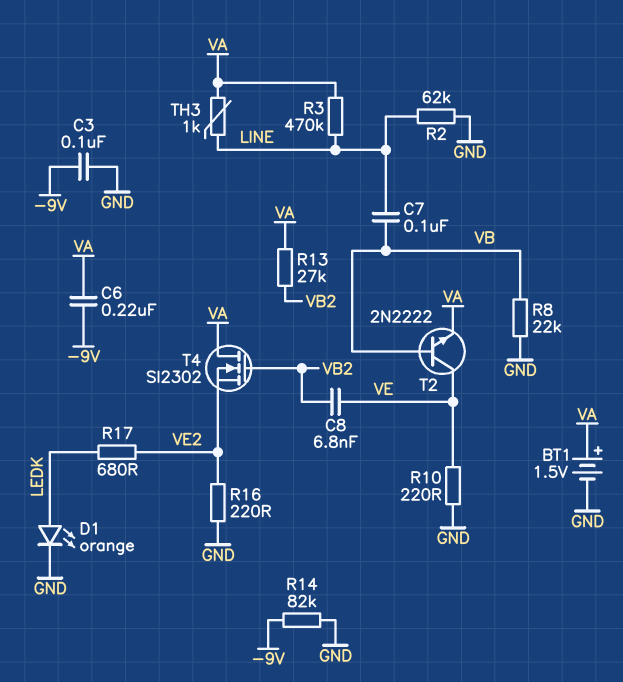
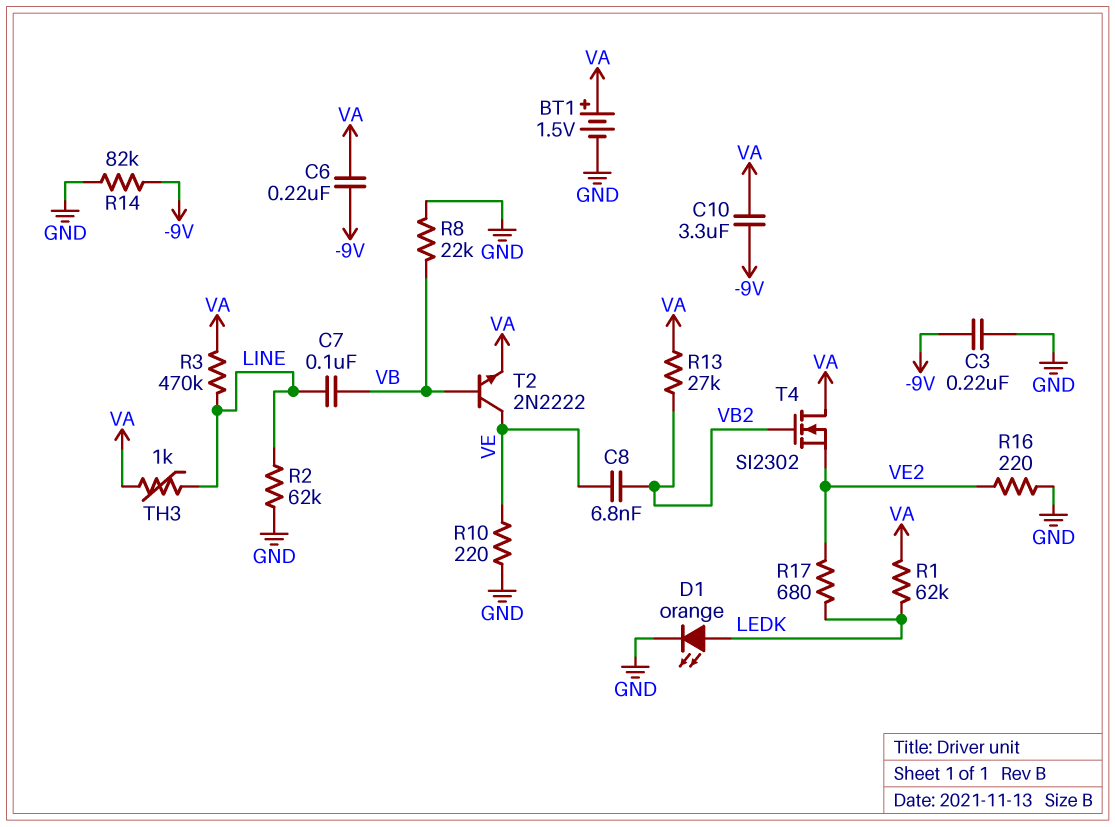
C3: 100nF (-9V, GND) -> 220nF (-9V, GND)
C10: none -> 3.3uF (-9V, VA)
R1: none -> 62k (LEDK, VA)

